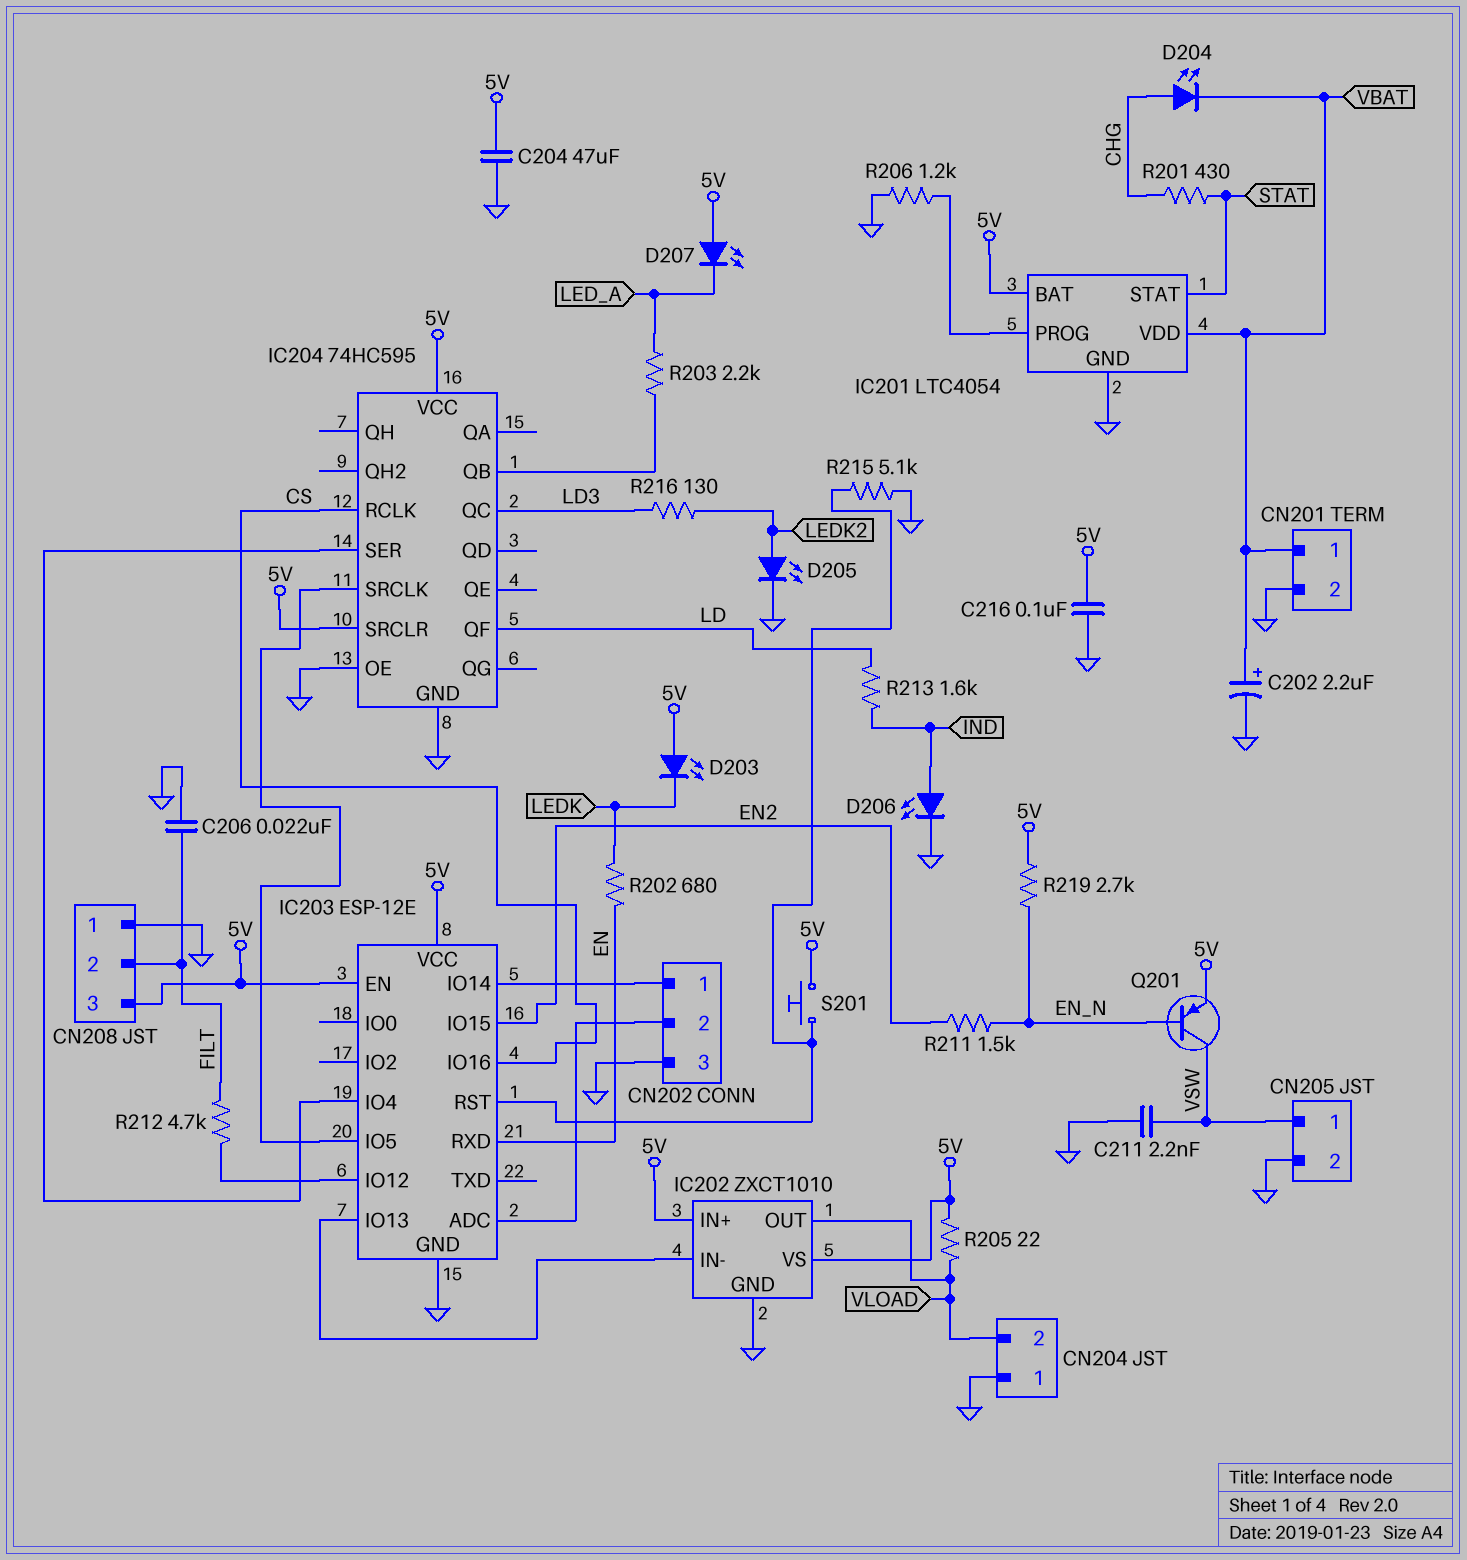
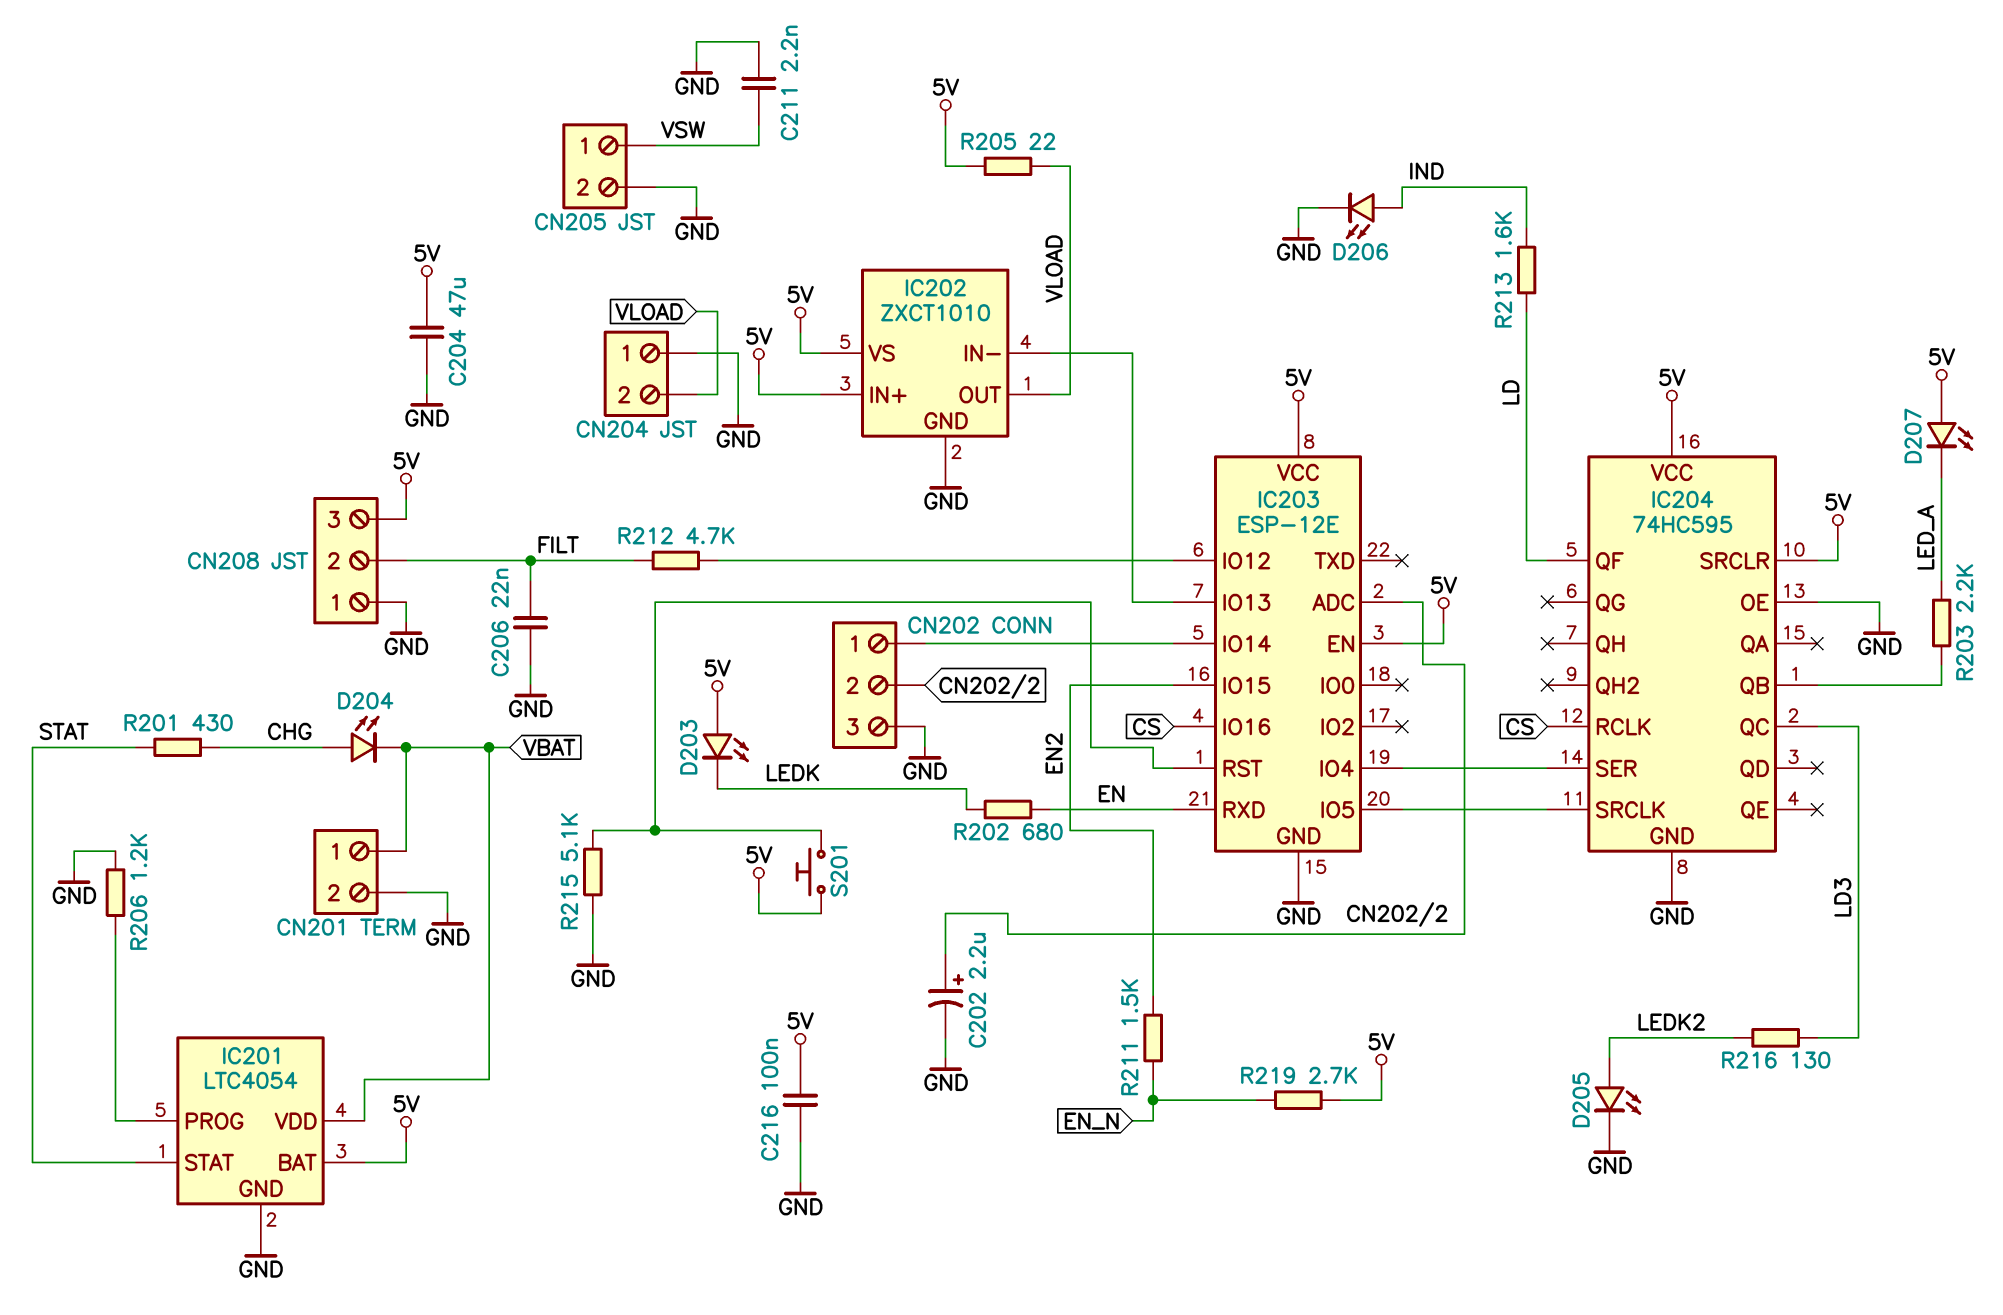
C202: 2.2uF (plus VBAT, minus GND) -> 2.2uF (plus CN202/2, minus GND)
Q201: PNP (B EN_N, C VSW, E 5V) -> none

